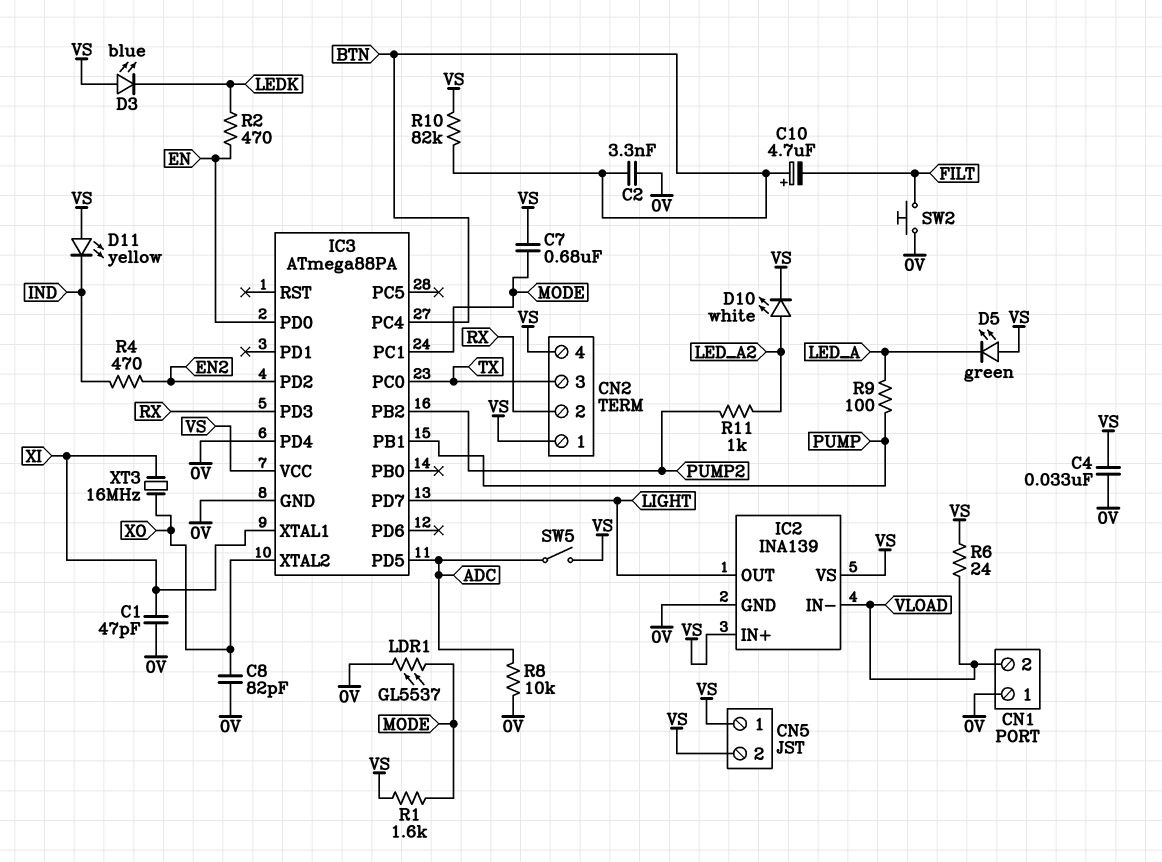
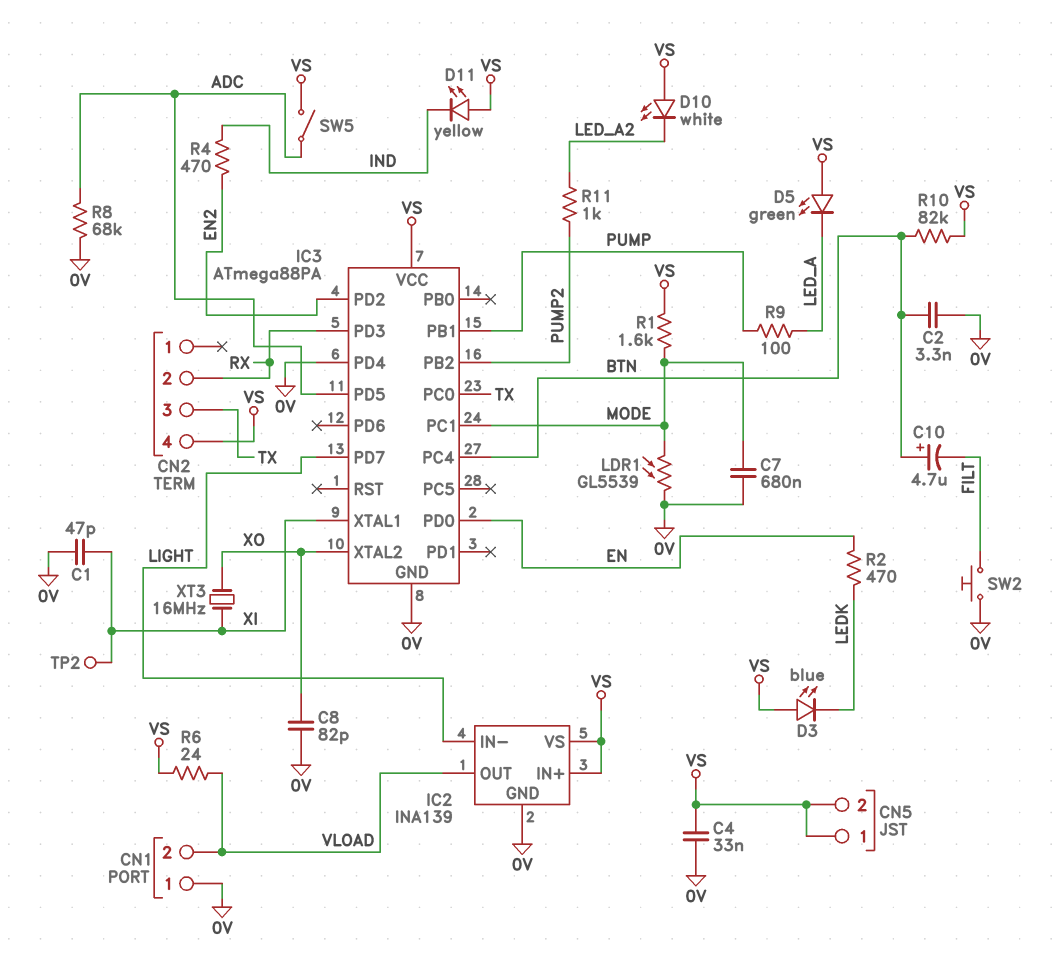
C7: 680nF (MODE, VS) -> 680nF (0V, MODE)
CN2 pin 1: VS -> none
D10: LED white (A LED_A2, K VS) -> LED white (A VS, K LED_A2)
IC2 pin IN-: VLOAD -> LIGHT
IC2 pin OUT: LIGHT -> VLOAD
LDR1: GL5537 (0V, MODE) -> GL5539 (0V, MODE)
R8: 10k (0V, ADC) -> 68k (0V, ADC)
TP2: none -> test point (XI)

